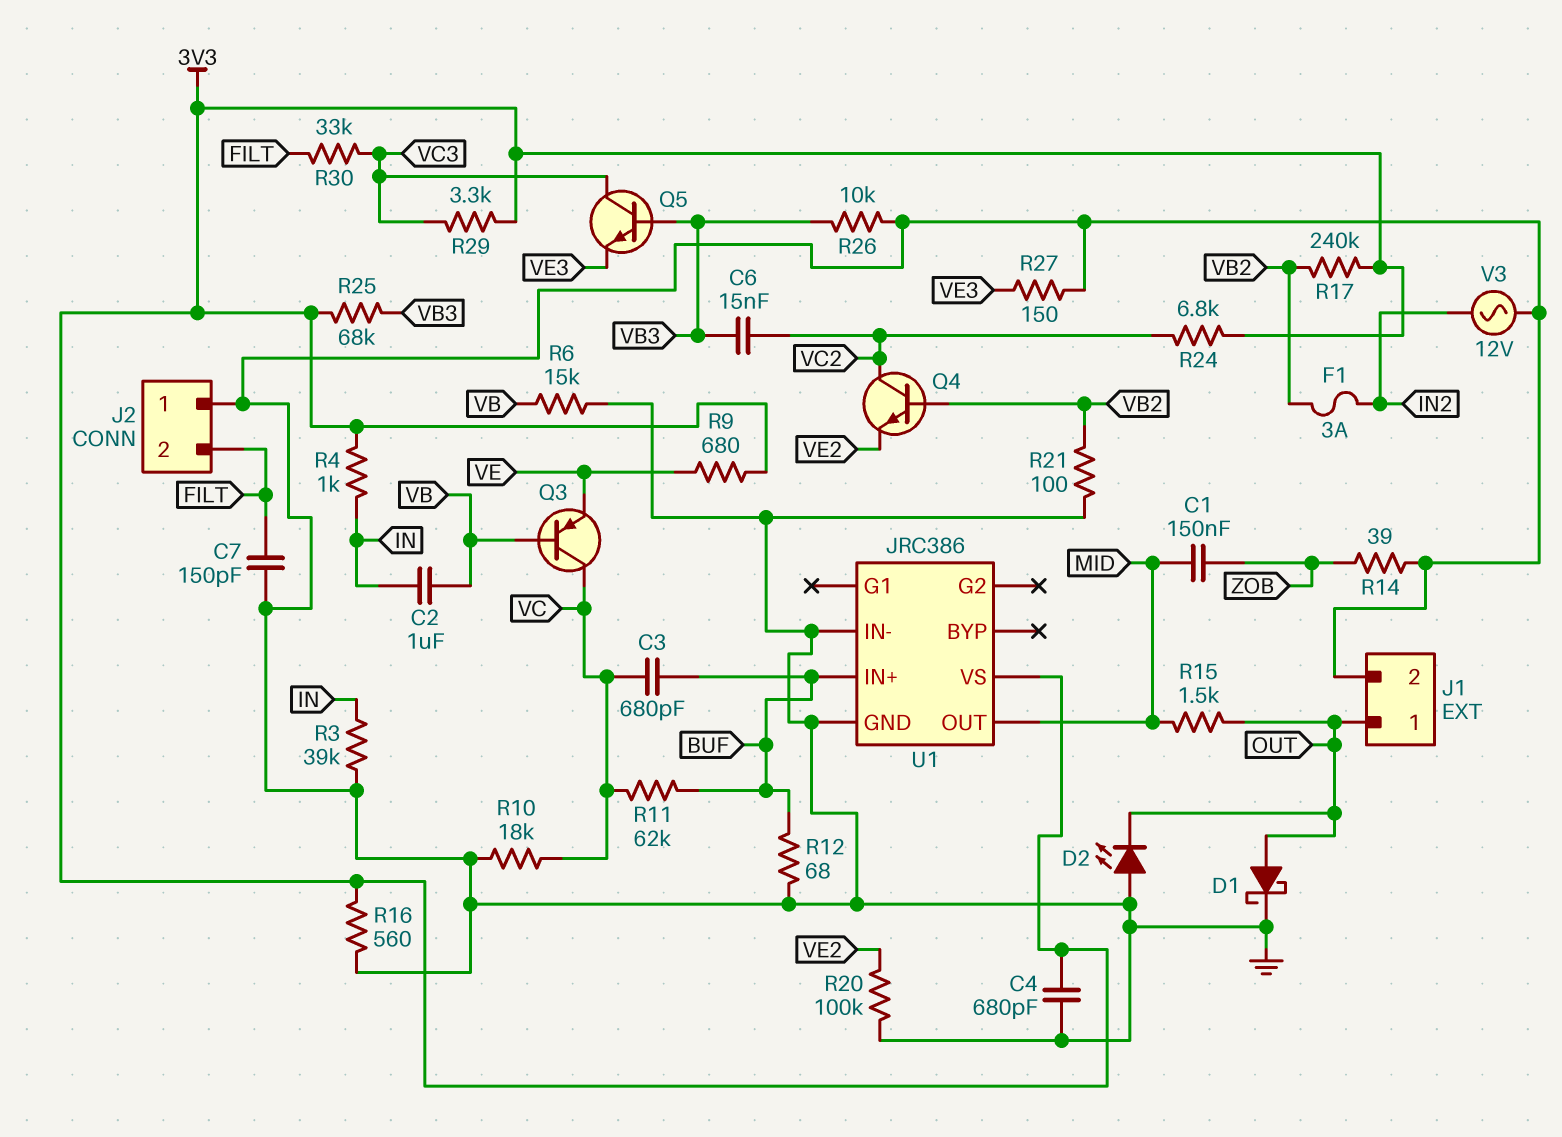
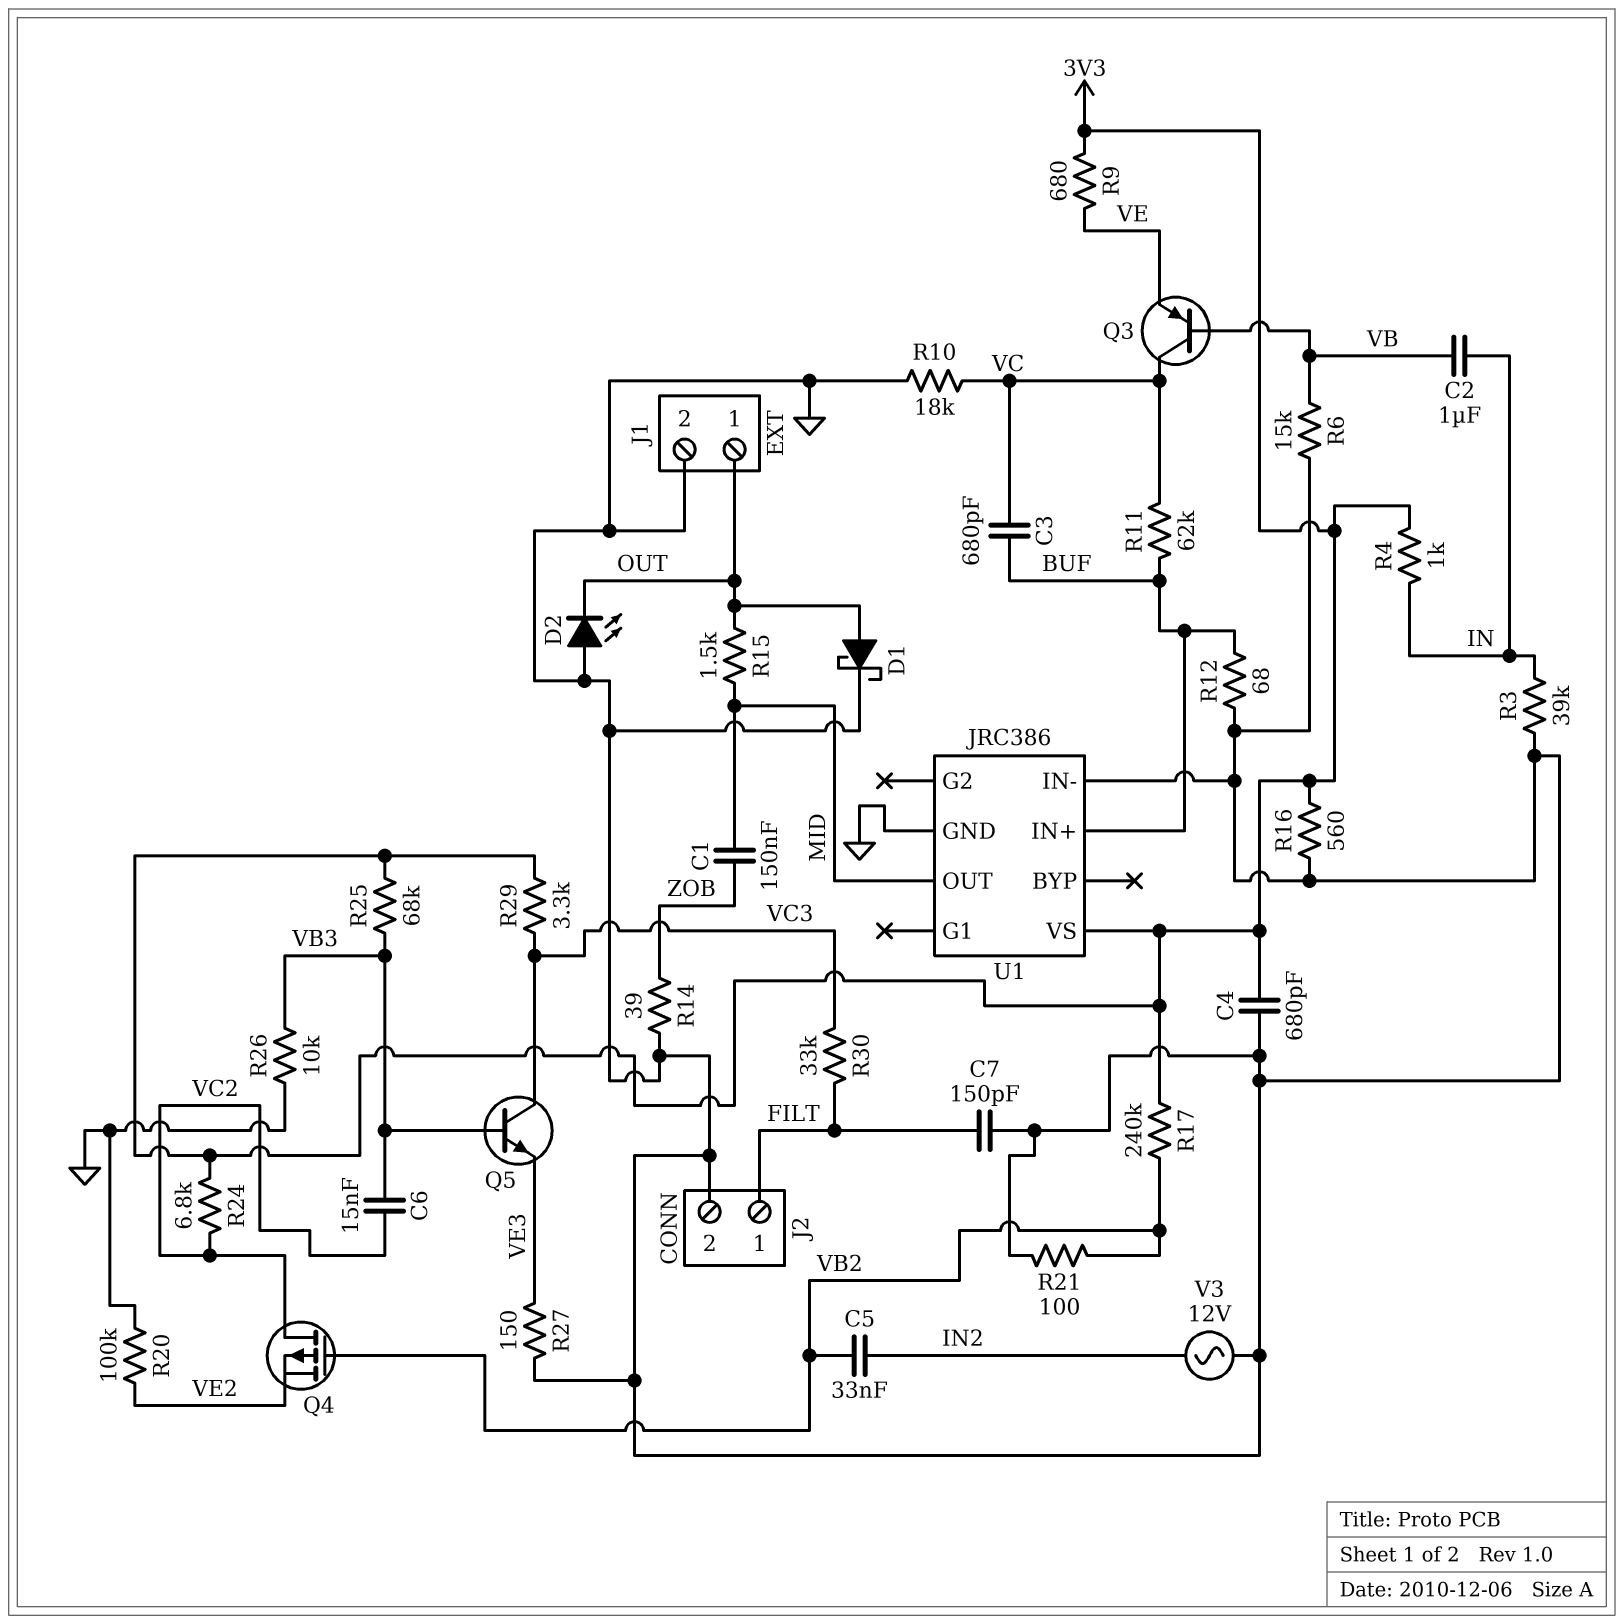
C5: none -> 33nF (IN2, VB2)
F1: 3A (IN2, VB2) -> none
J2 pin 1: GND -> FILT
J2 pin 2: FILT -> GND
Q4: NPN (B VB2, C VC2, E VE2) -> PMOS (G VB2, D VC2, S VE2)

